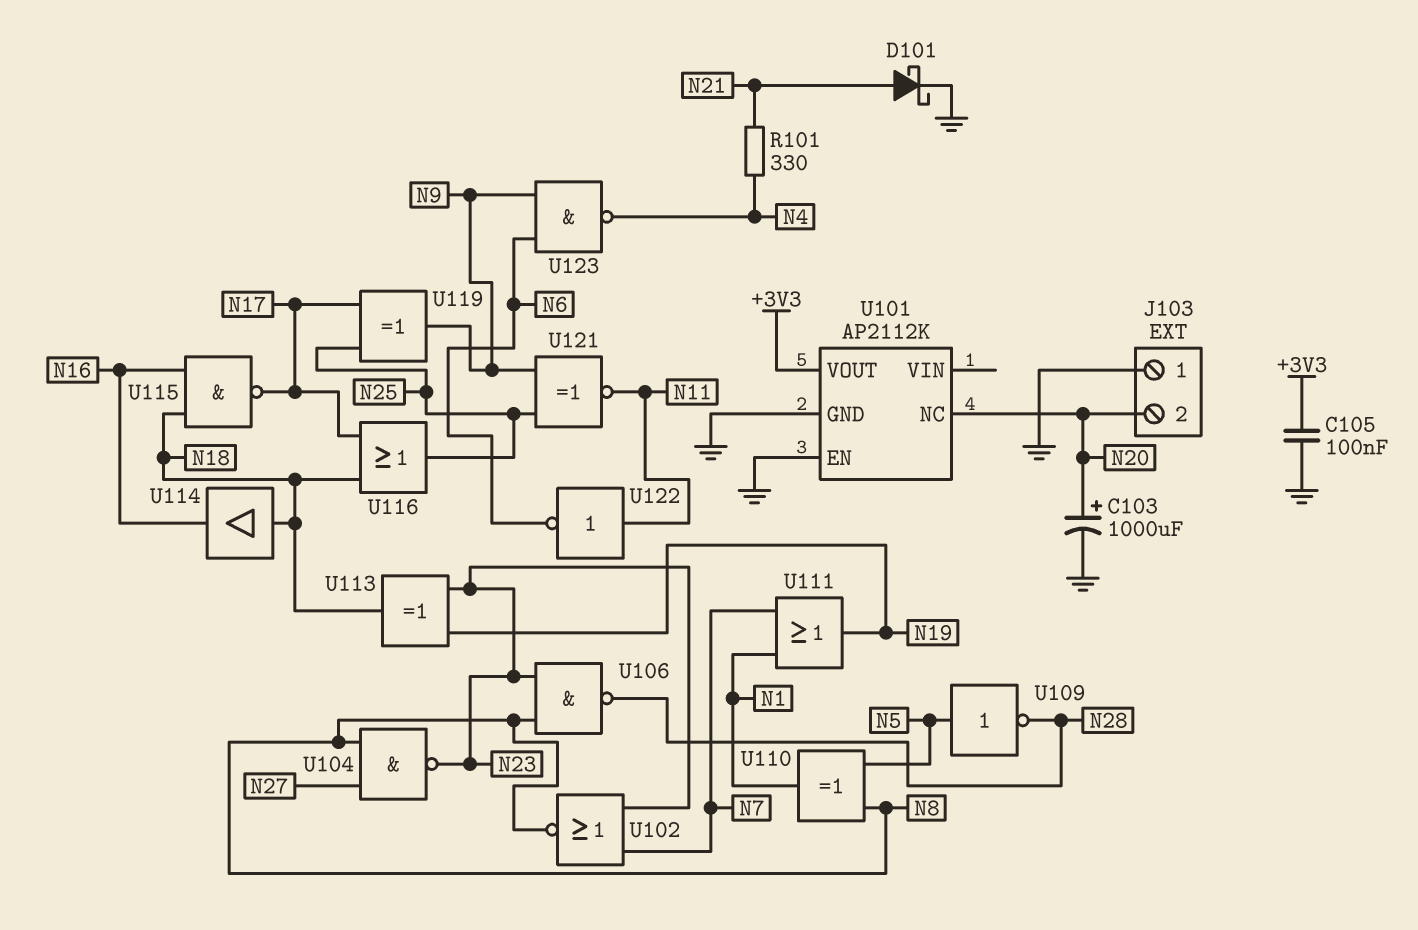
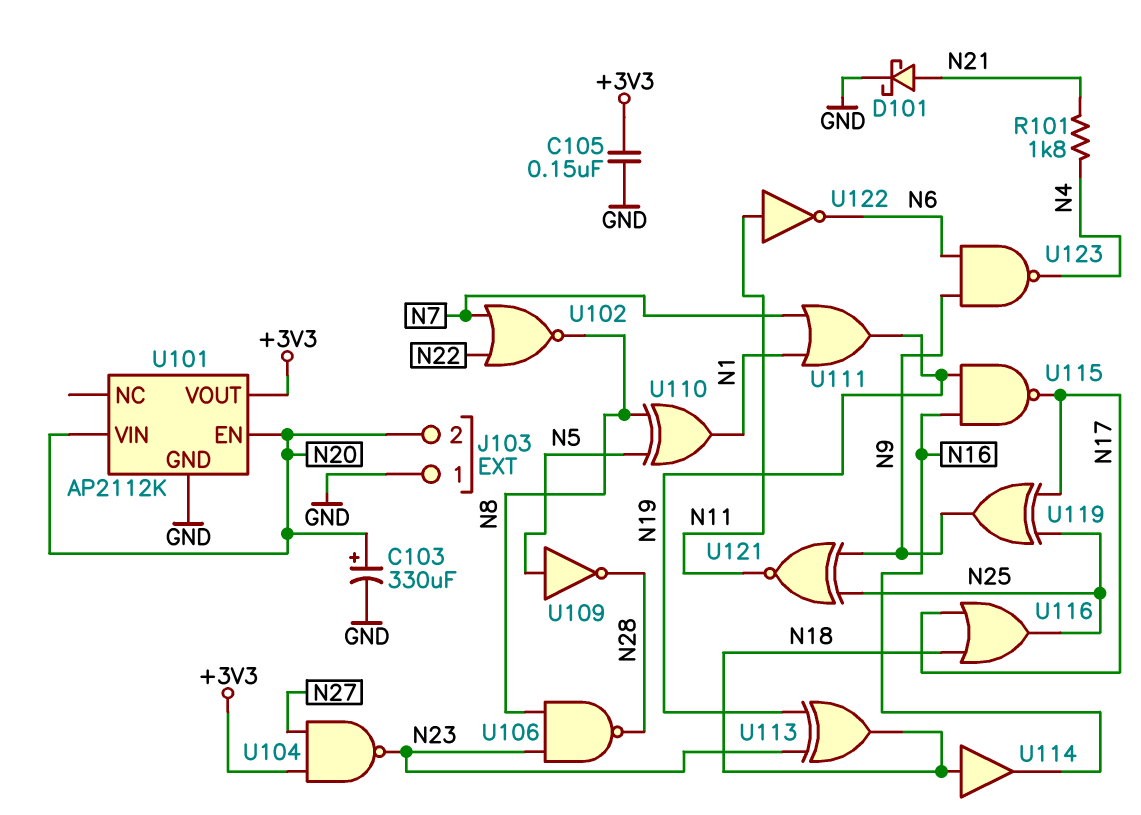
C103: 1000uF (plus N20, minus GND) -> 330uF (plus N20, minus GND)
C105: 100nF (+3V3, GND) -> 150nF (+3V3, GND)
R101: 330 (N4, N21) -> 1.8k (N4, N21)
U101 pin EN: GND -> N20
U101 pin NC: N20 -> none
U101 pin VIN: none -> N20
U102: NOR (in N7, in N23, out N8) -> NOR (in N7, in N22, out N8)
U104: NAND (in N8, in N27, out N23) -> NAND (in +3V3, in N27, out N23)
U115: NAND (in N16, in N18, out N17) -> NAND (in N16, in N19, out N17)

